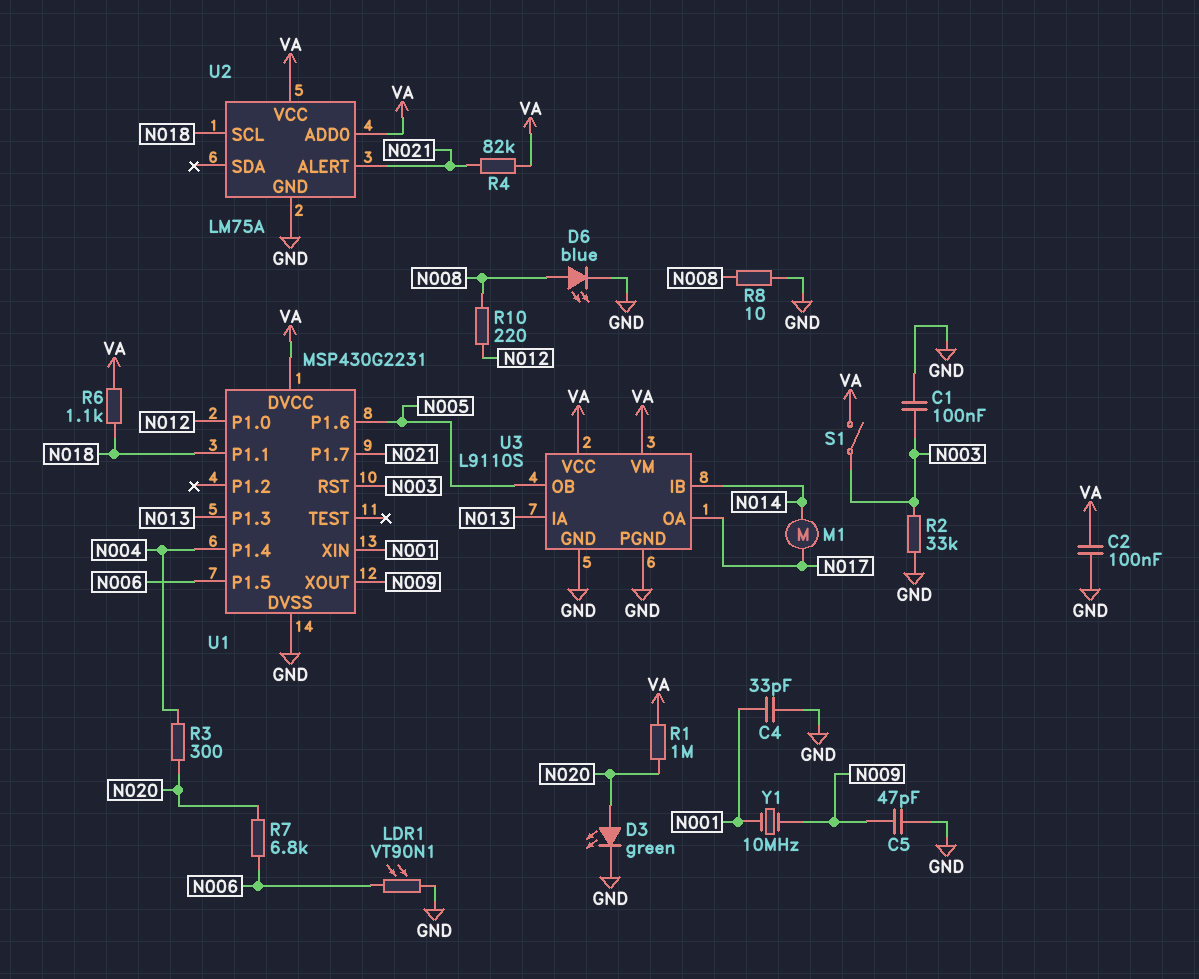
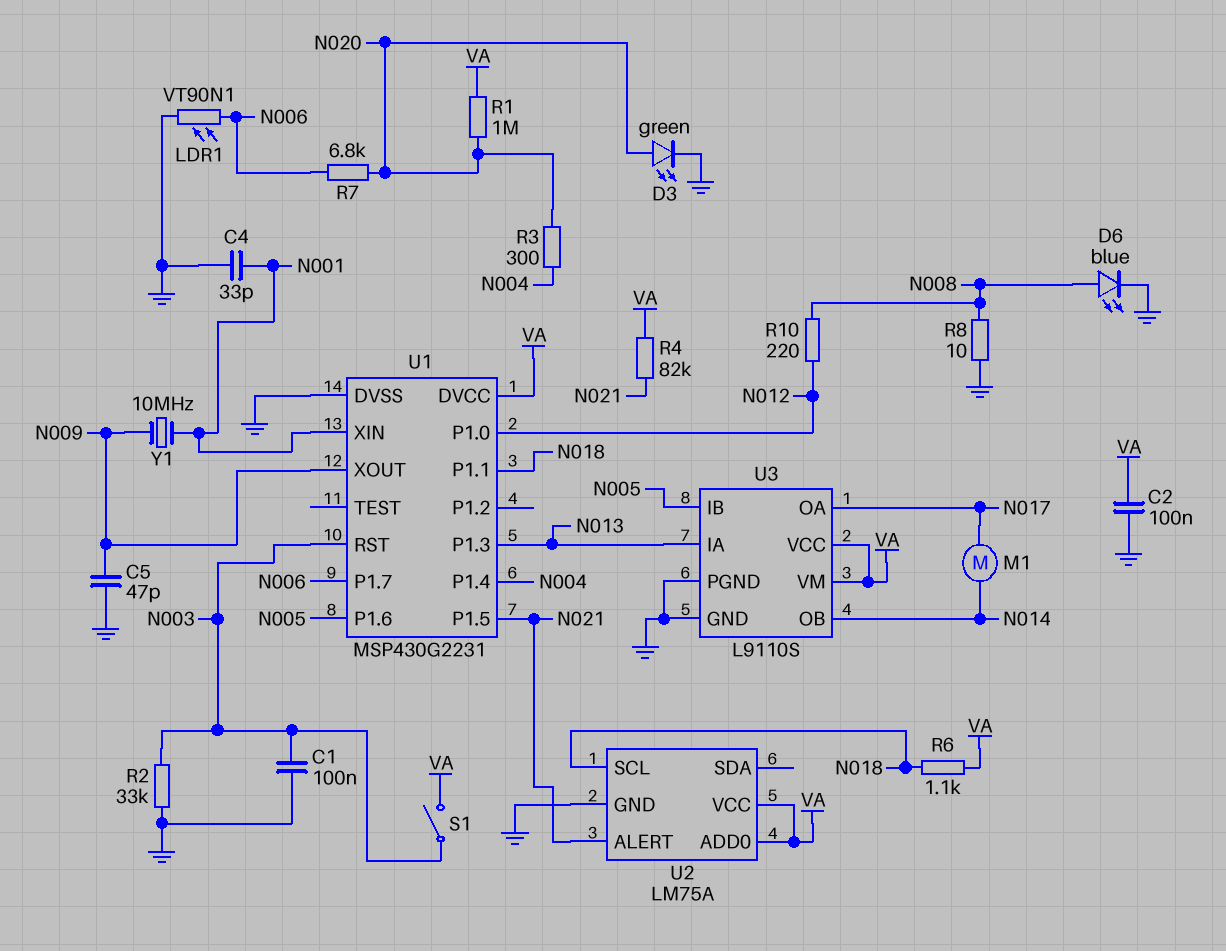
U1 pin P1.5: N006 -> N021
U1 pin P1.7: N021 -> N006
U3 pin IB: N014 -> N005
U3 pin OB: N005 -> N014

